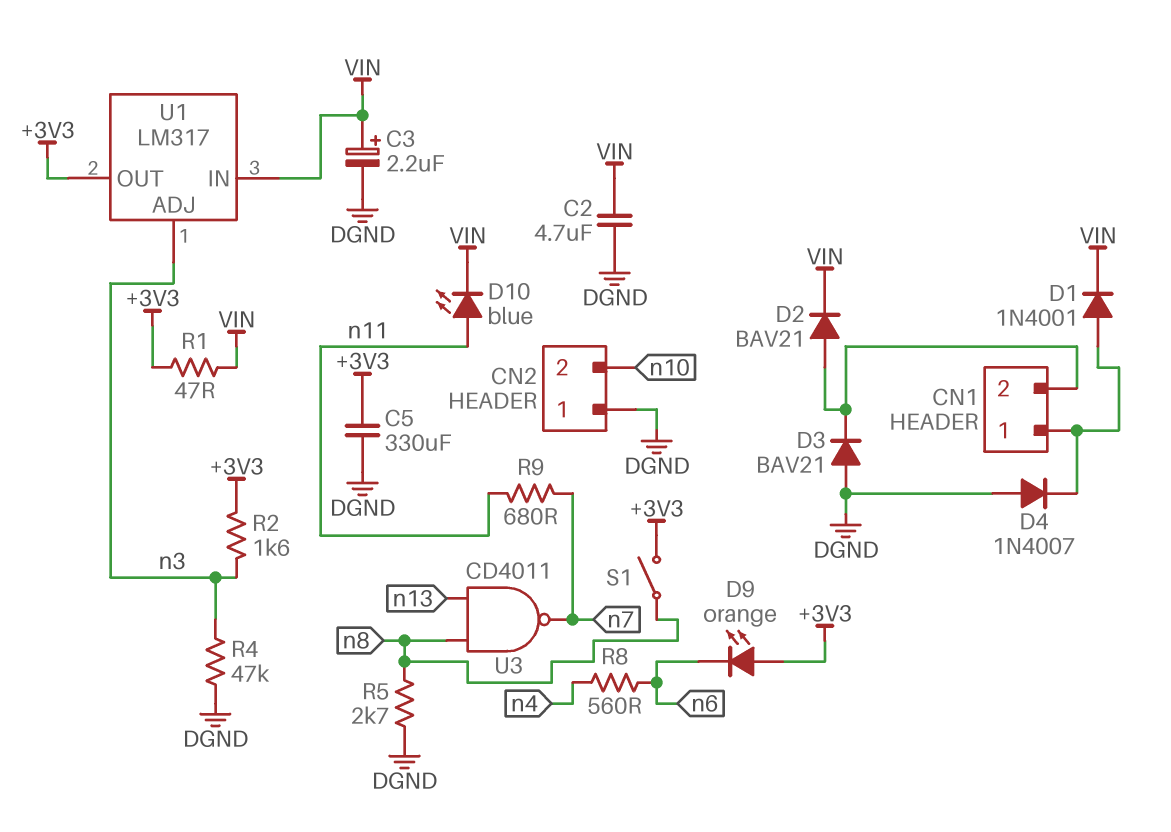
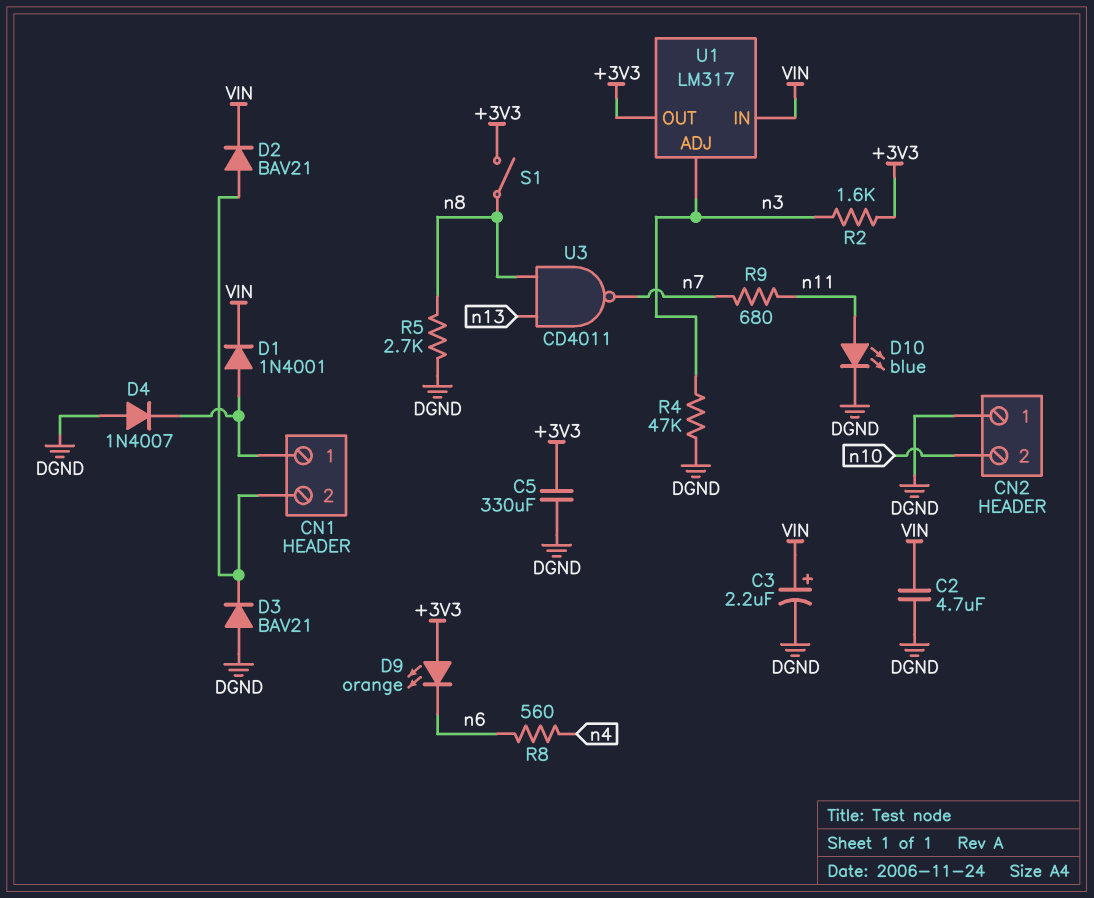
D10: LED blue (A n11, K VIN) -> LED blue (A n11, K DGND)
R1: 47 (+3V3, VIN) -> none

